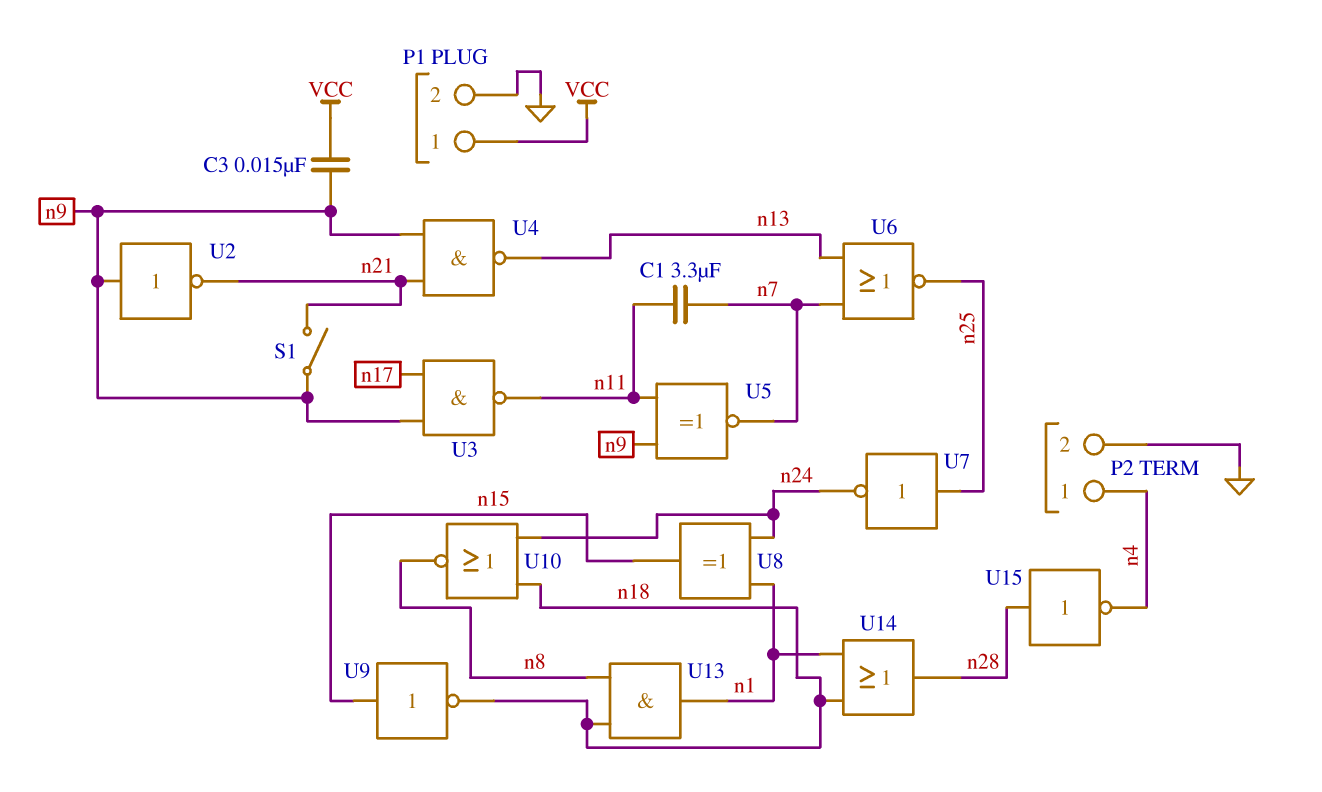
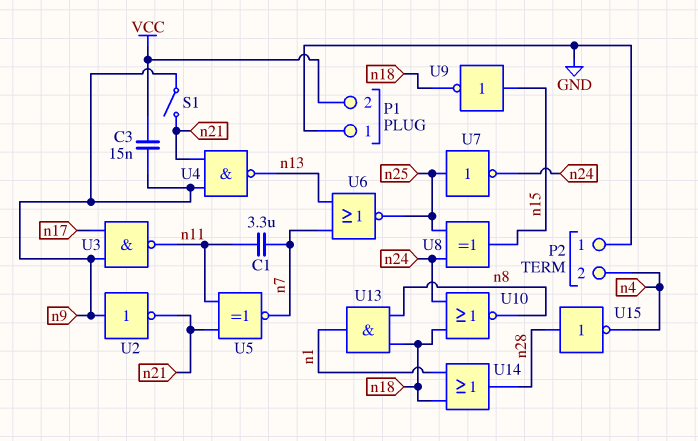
P1 pin 1: VCC -> GND
P1 pin 2: GND -> VCC
P2 pin 1: n4 -> GND
P2 pin 2: GND -> n4
U5: XNOR (in n9, in n11, out n7) -> XNOR (in n11, in n21, out n7)
U8: XOR (in n1, in n24, out n15) -> XOR (in n24, in n25, out n15)

